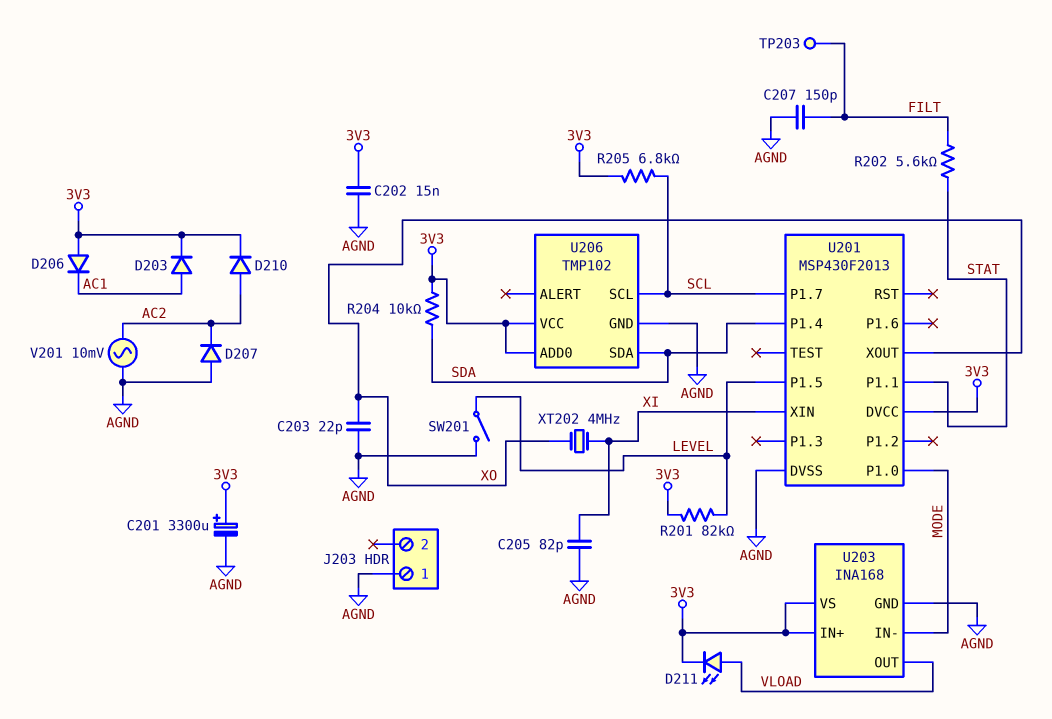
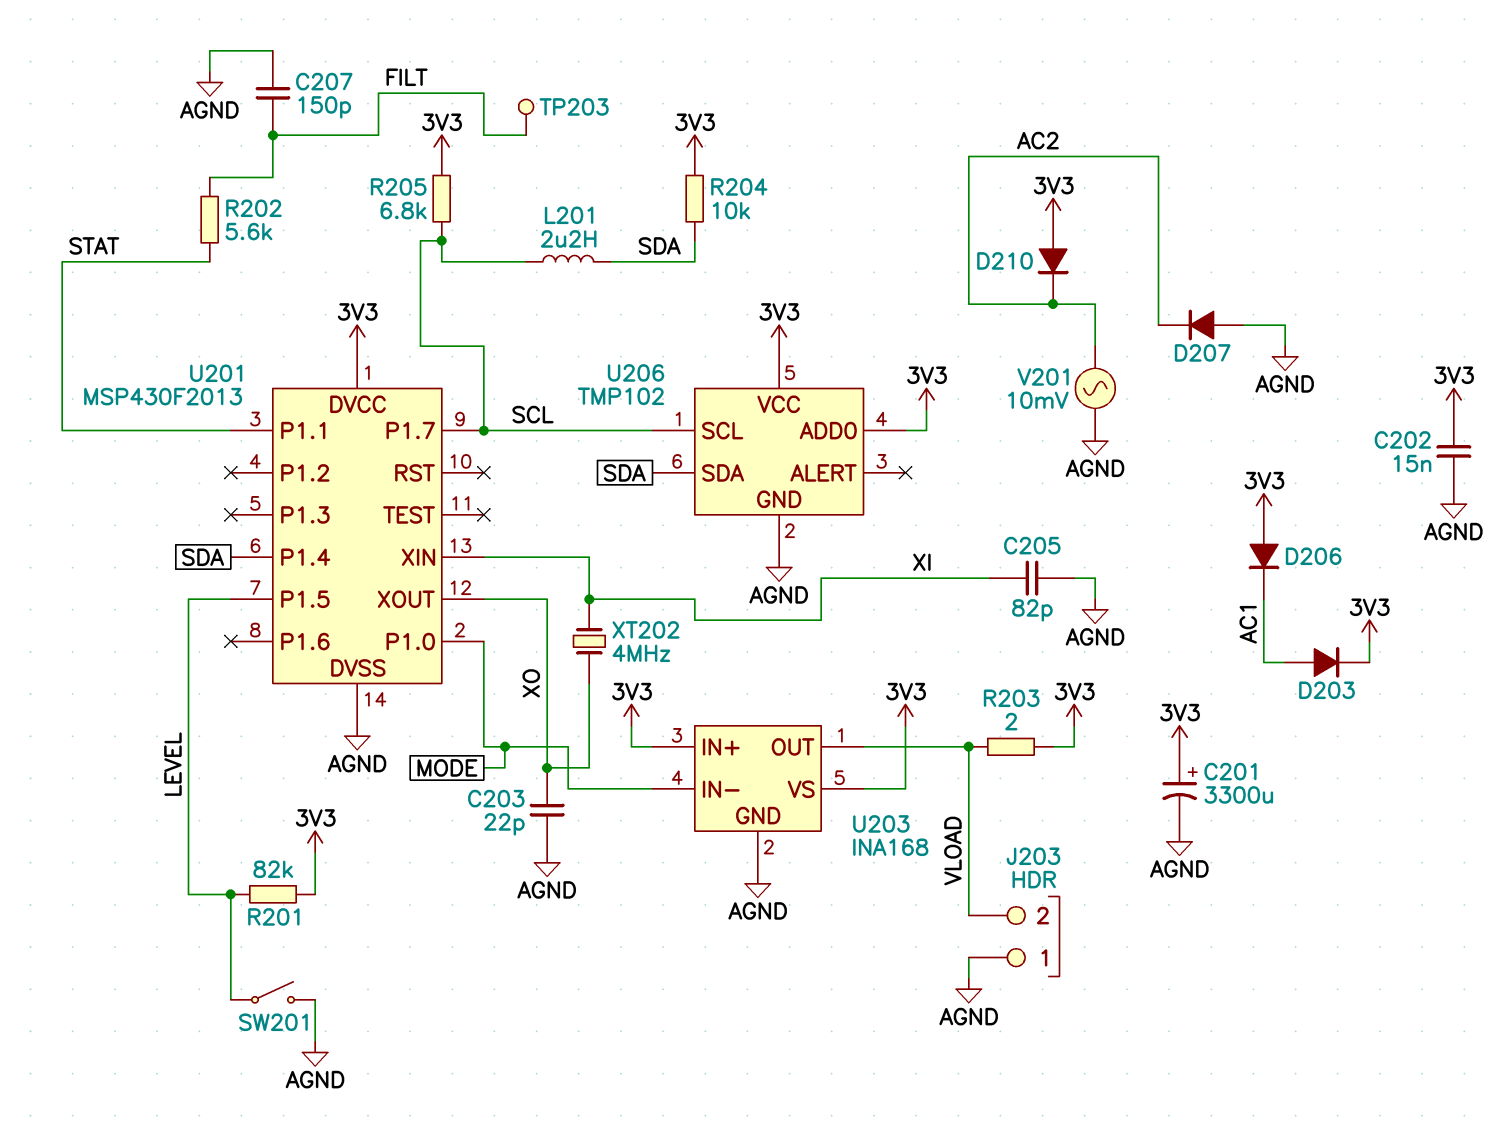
D210: diode (A AC2, K 3V3) -> diode (A 3V3, K AC2)
D211: LED (A VLOAD, K 3V3) -> none
J203 pin 2: none -> VLOAD
L201: none -> 2.2uH (SCL, SDA)
R203: none -> 2 (3V3, VLOAD)

